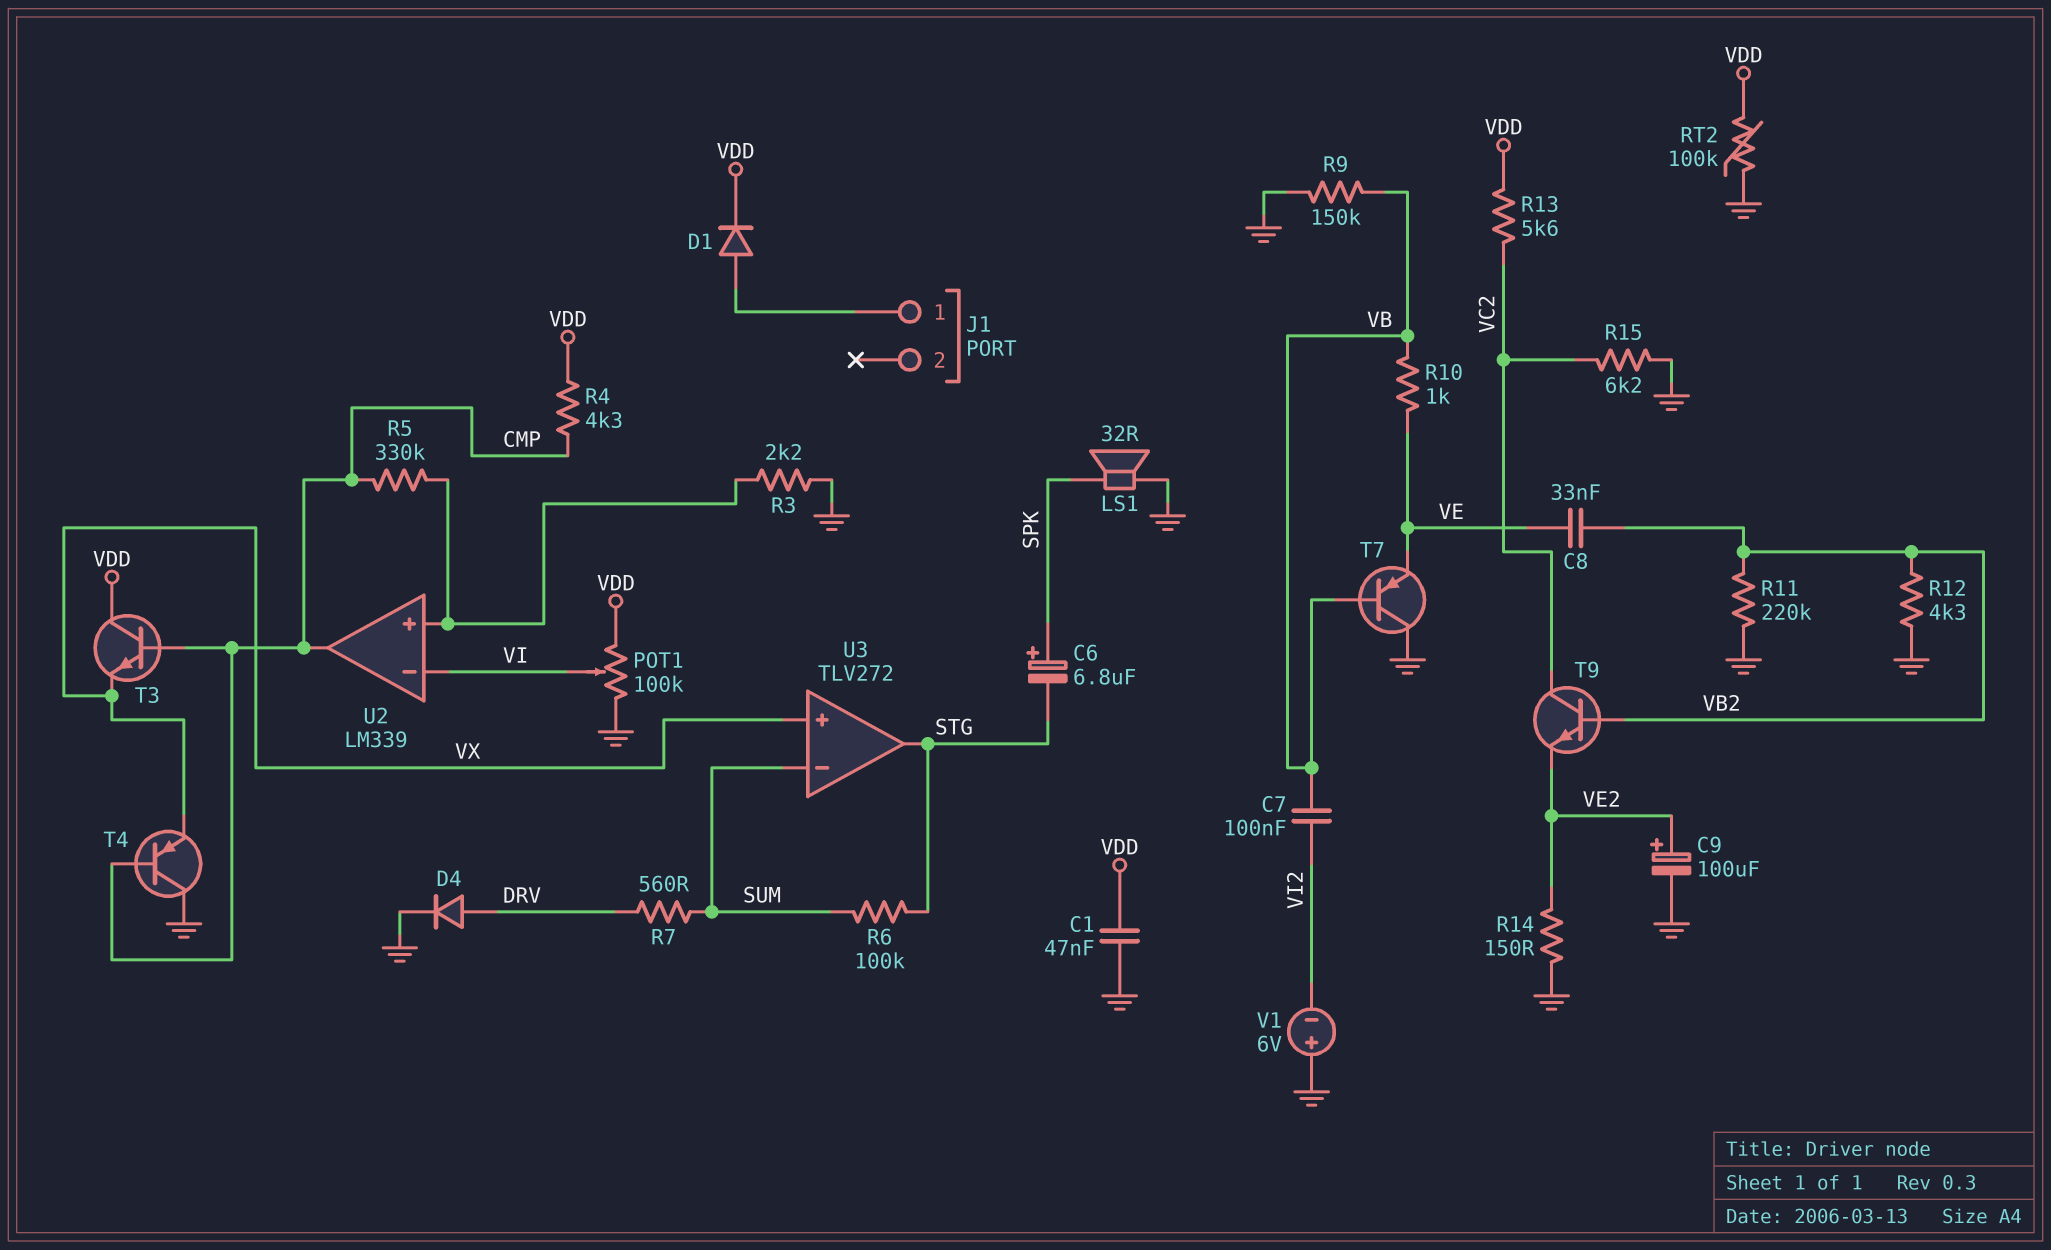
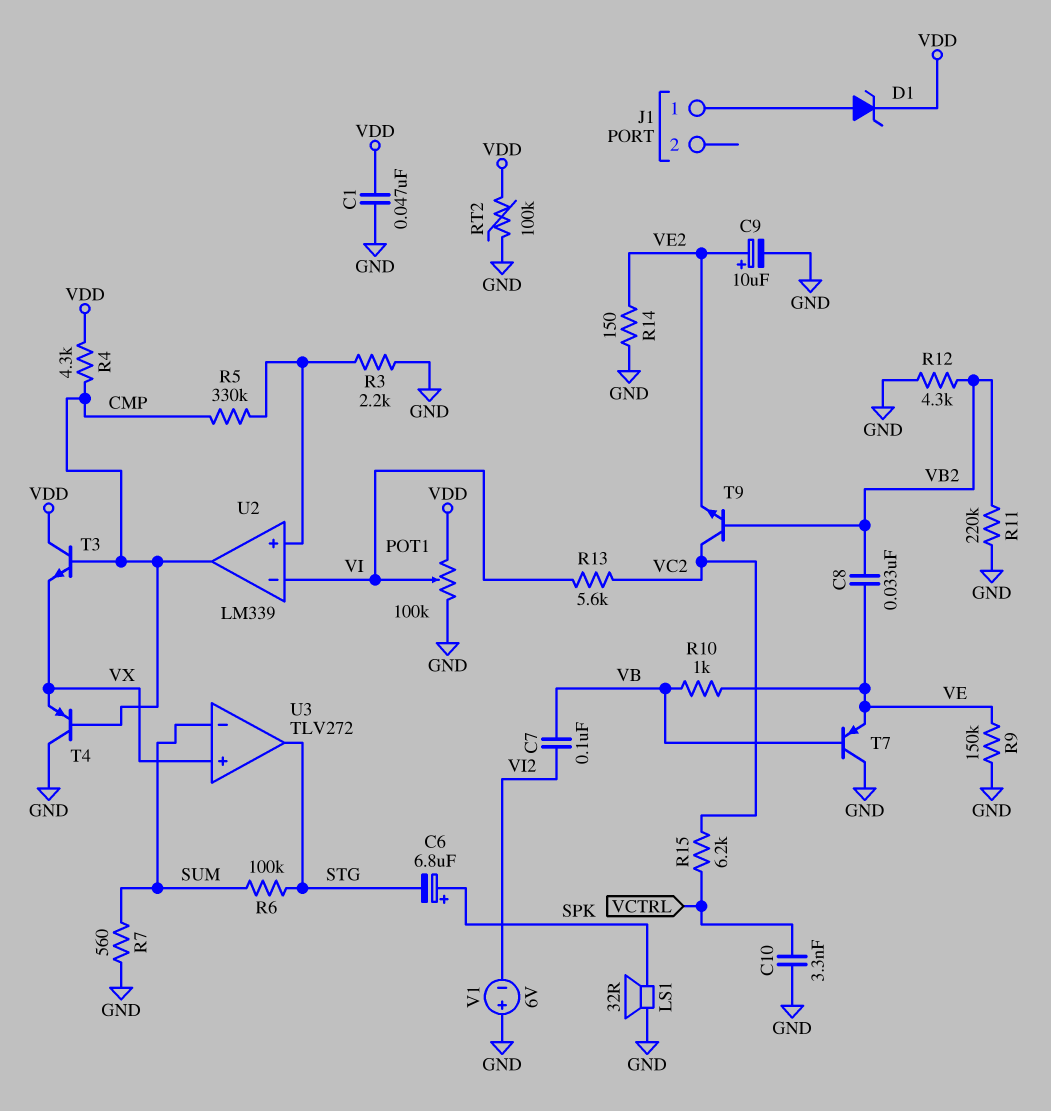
C9: 100uF (plus VE2, minus GND) -> 10uF (plus VE2, minus GND)
C10: none -> 3.3nF (GND, VCTRL)
D1: diode (A J1/1, K VDD) -> zener (A J1/1, K VDD)
D4: diode (A DRV, K GND) -> none
R7: 560 (DRV, SUM) -> 560 (GND, SUM)
R9: 150k (GND, VB) -> 150k (GND, VE)
R13: 5.6k (VC2, VDD) -> 5.6k (VC2, VI)
R15: 6.2k (GND, VC2) -> 6.2k (VC2, VCTRL)

